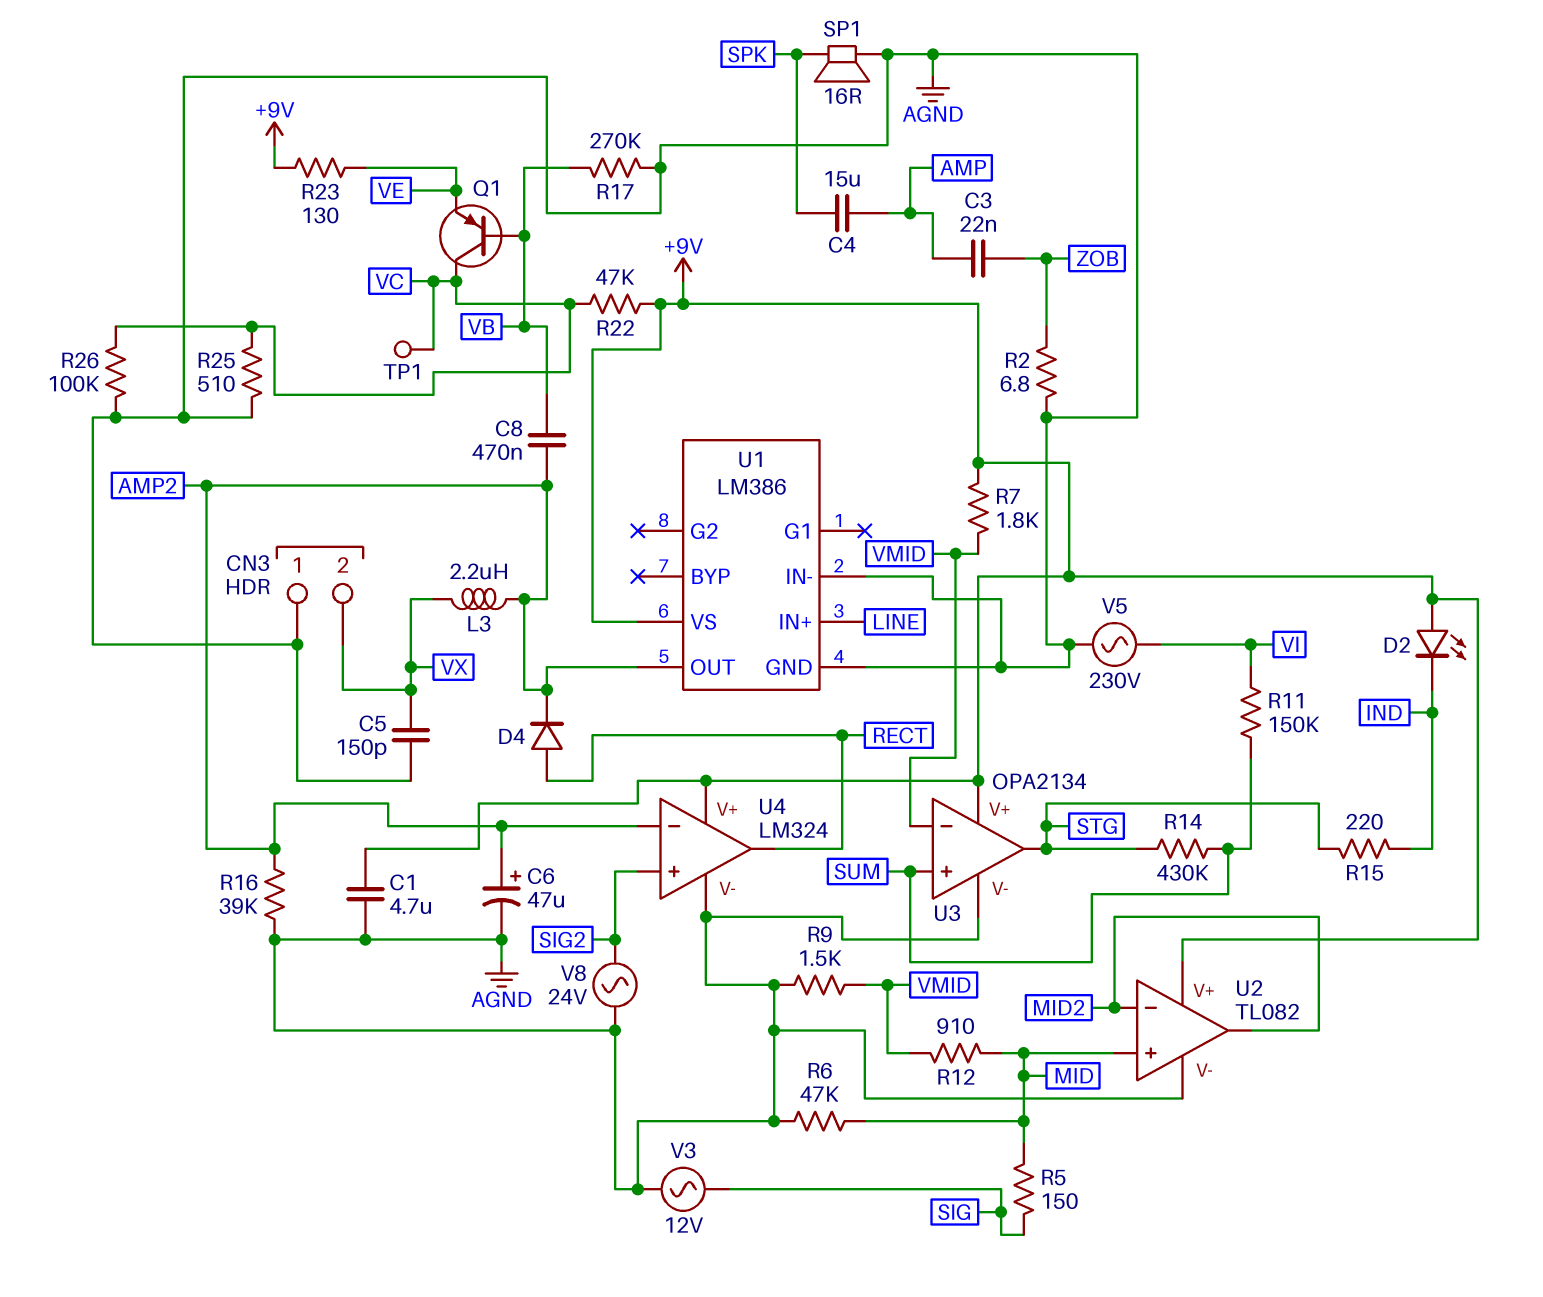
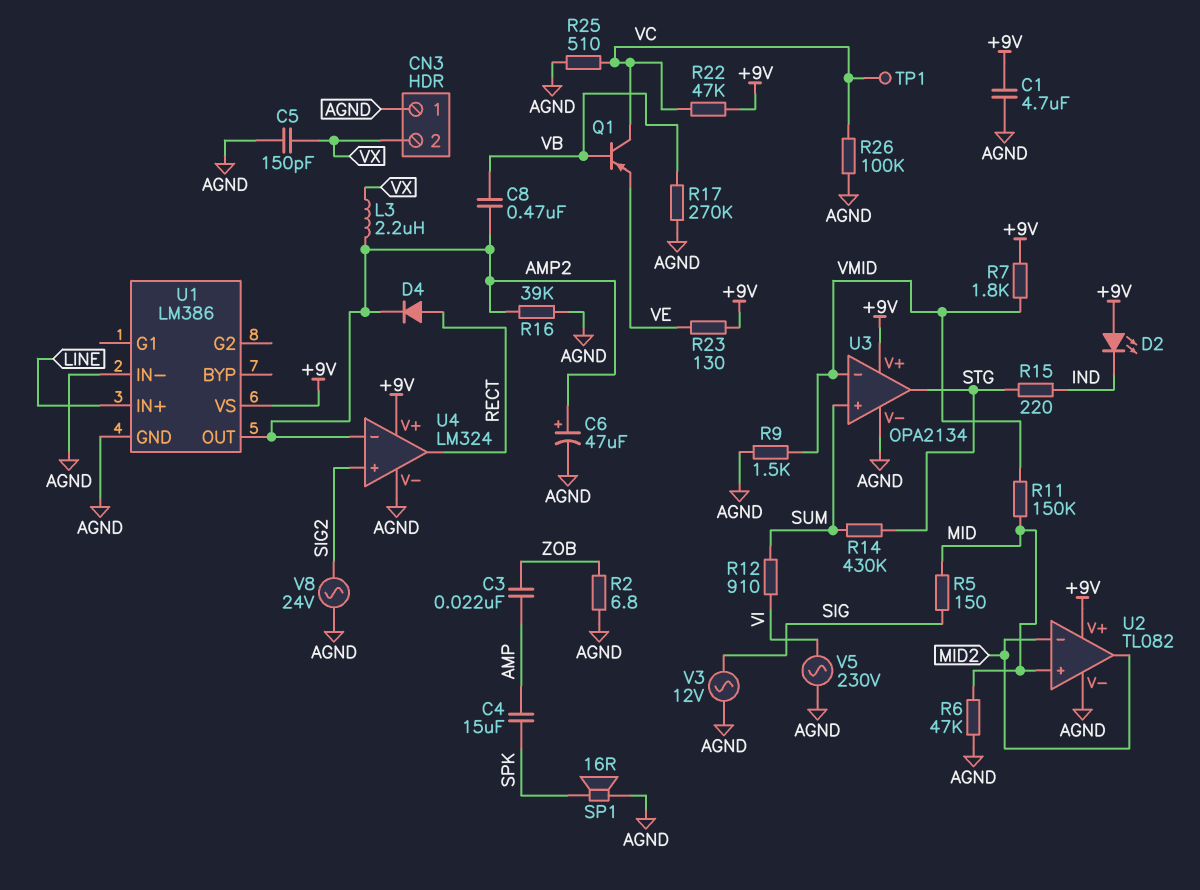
R11: 150k (SUM, VI) -> 150k (MID, VMID)
R12: 910 (MID, VMID) -> 910 (SUM, VI)

